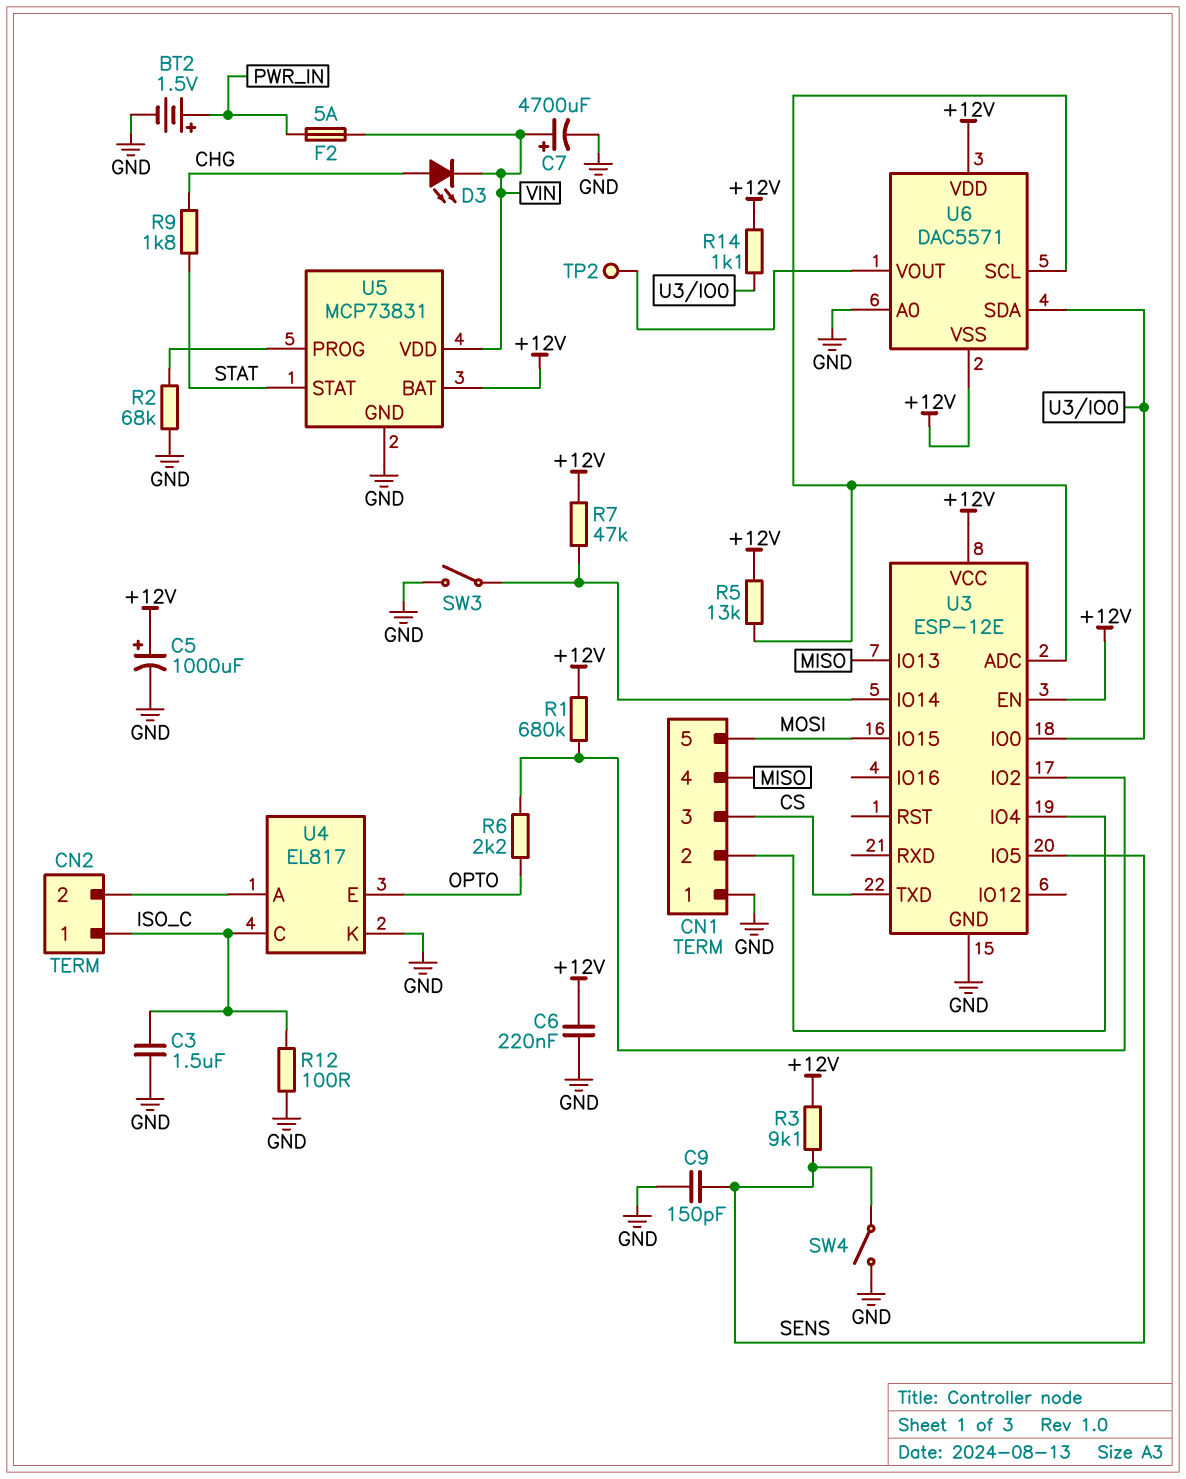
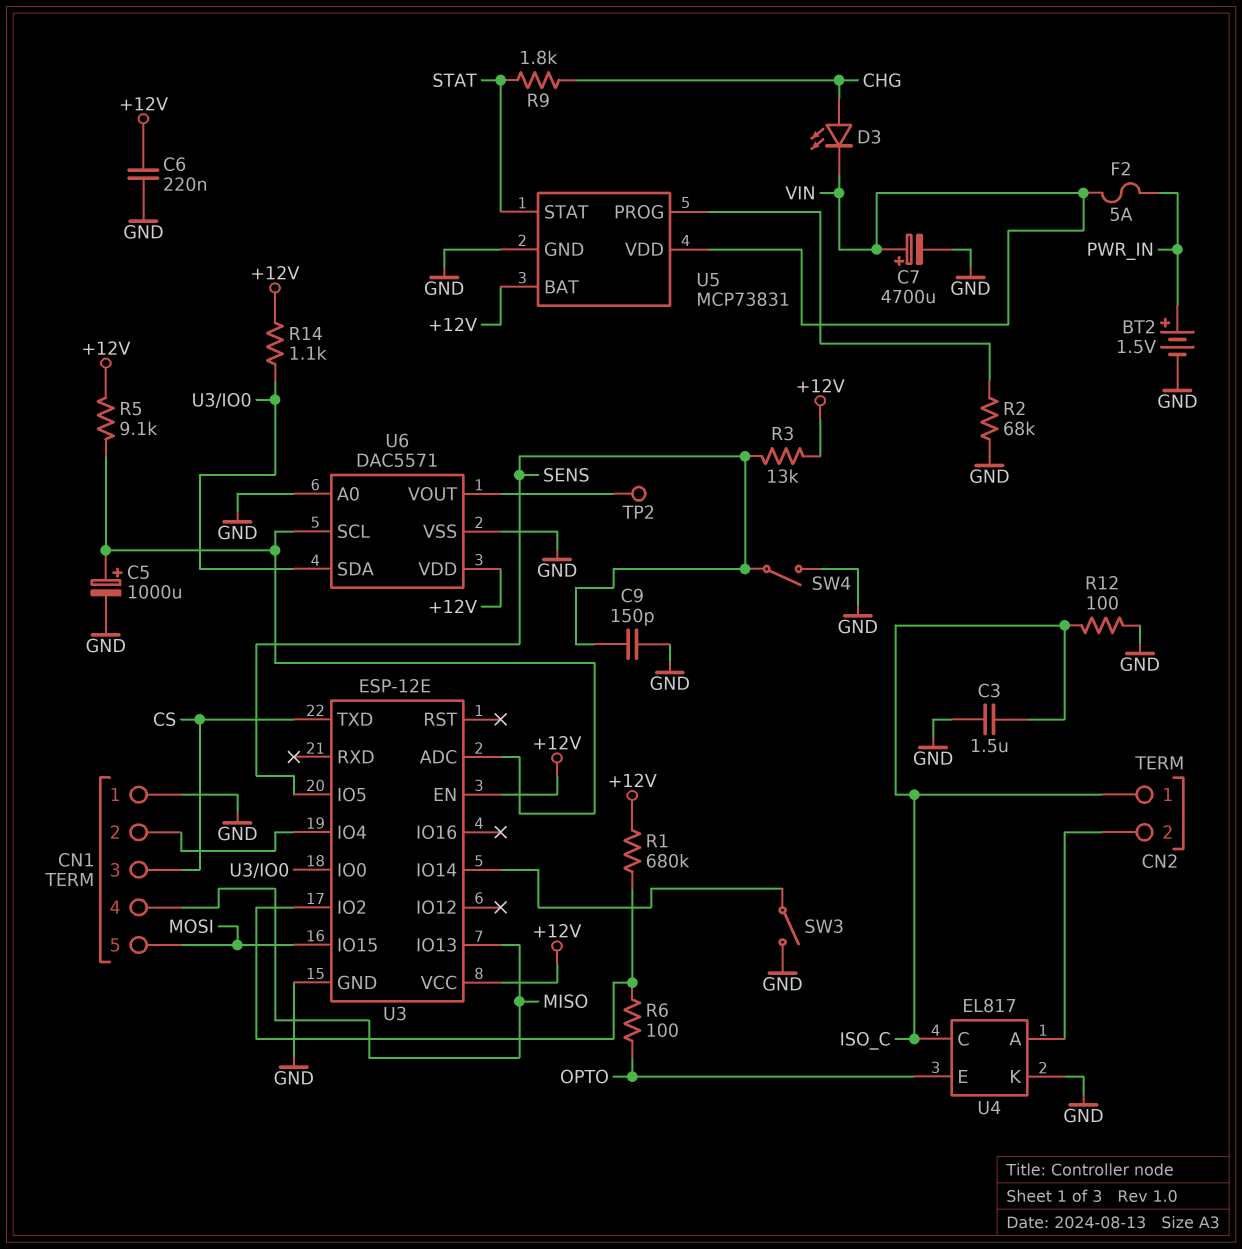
C5: 1000uF (plus +12V, minus GND) -> 1000uF (plus U3/ADC, minus GND)
R3: 9.1k (+12V, SENS) -> 13k (+12V, SENS)
R5: 13k (+12V, U3/ADC) -> 9.1k (+12V, U3/ADC)
R6: 2.2k (OPTO, U3/IO2) -> 100 (OPTO, U3/IO2)
R7: 47k (+12V, U3/IO14) -> none
U6 pin VSS: +12V -> GND

